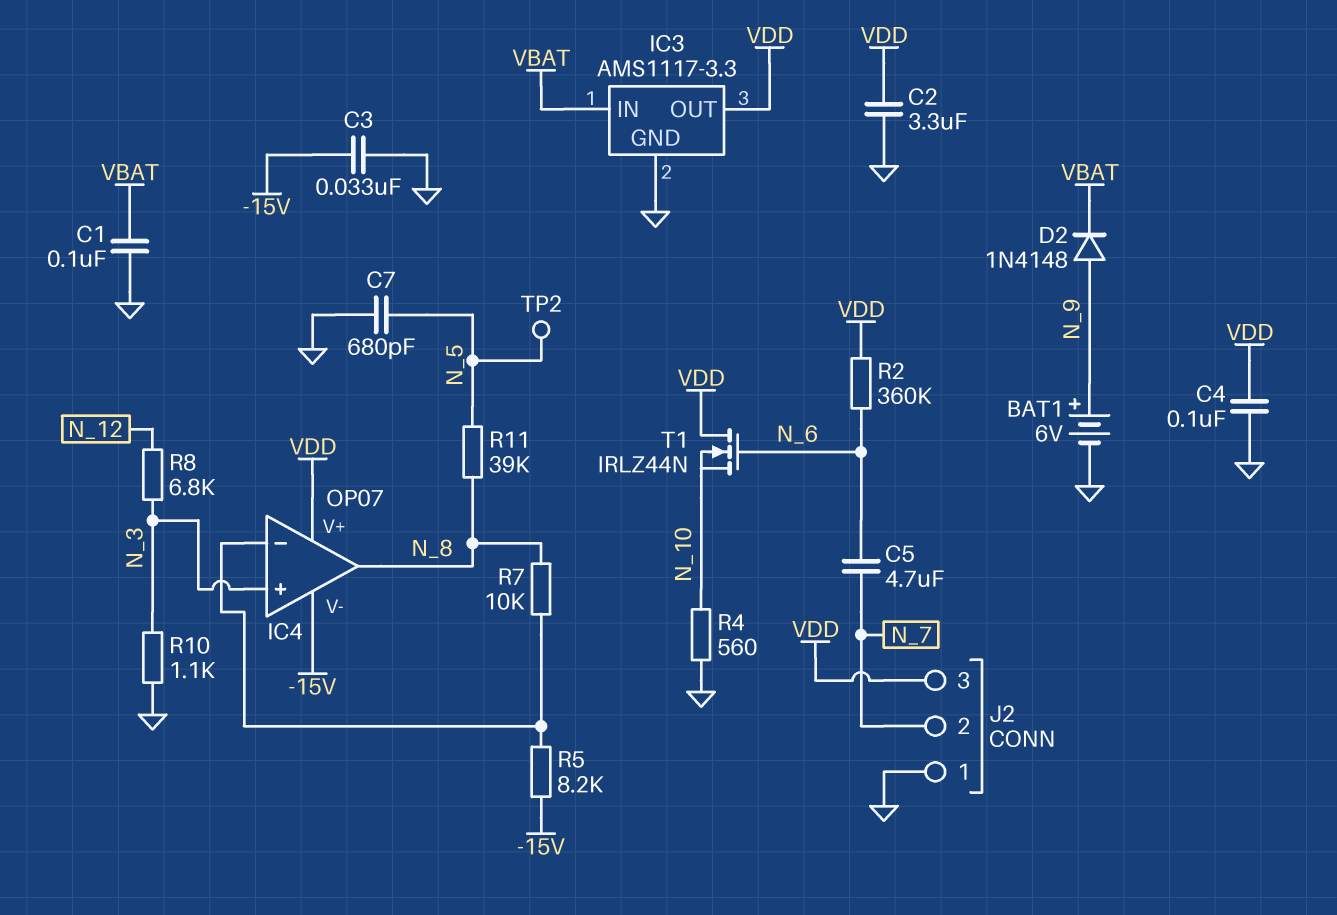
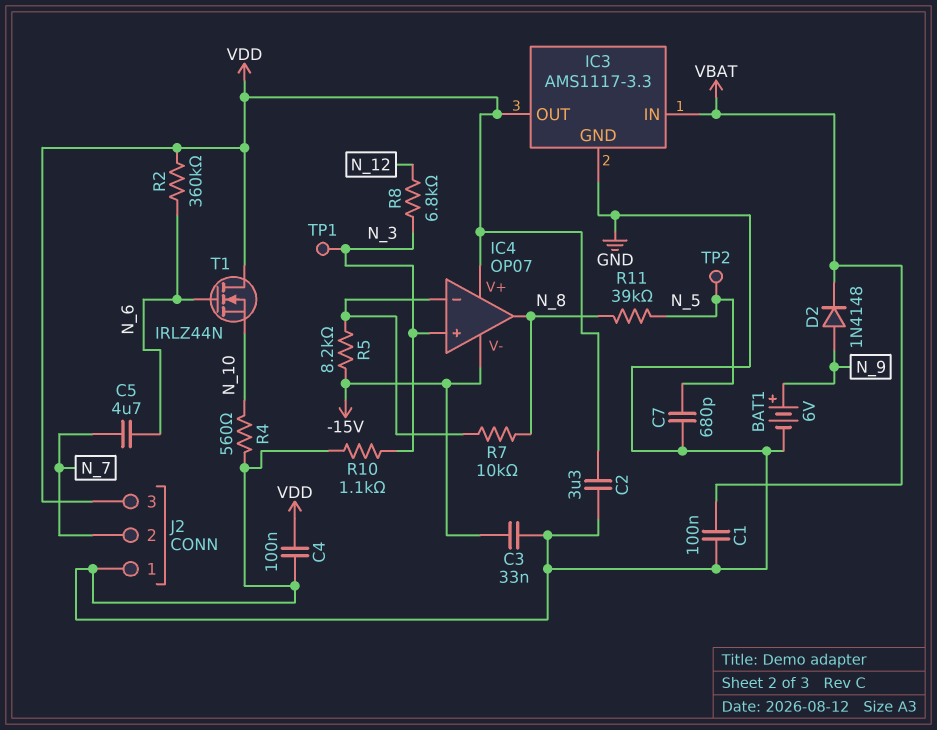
TP1: none -> test point (N_3)

